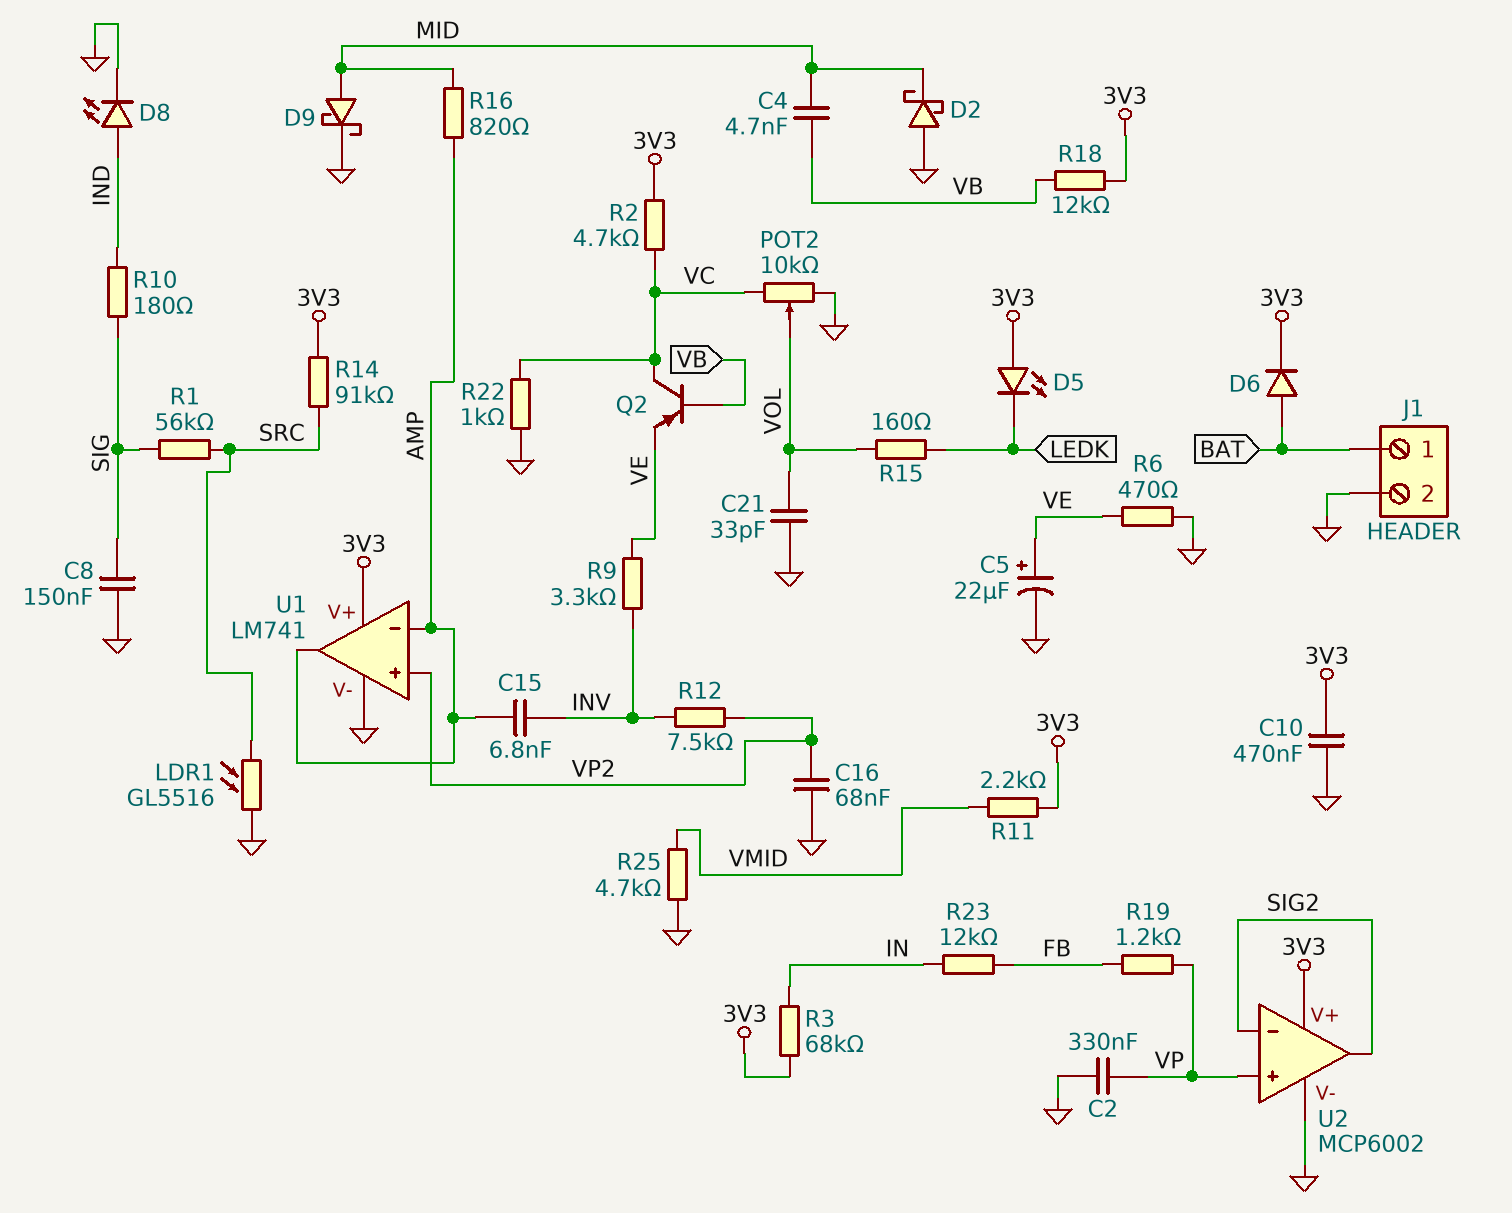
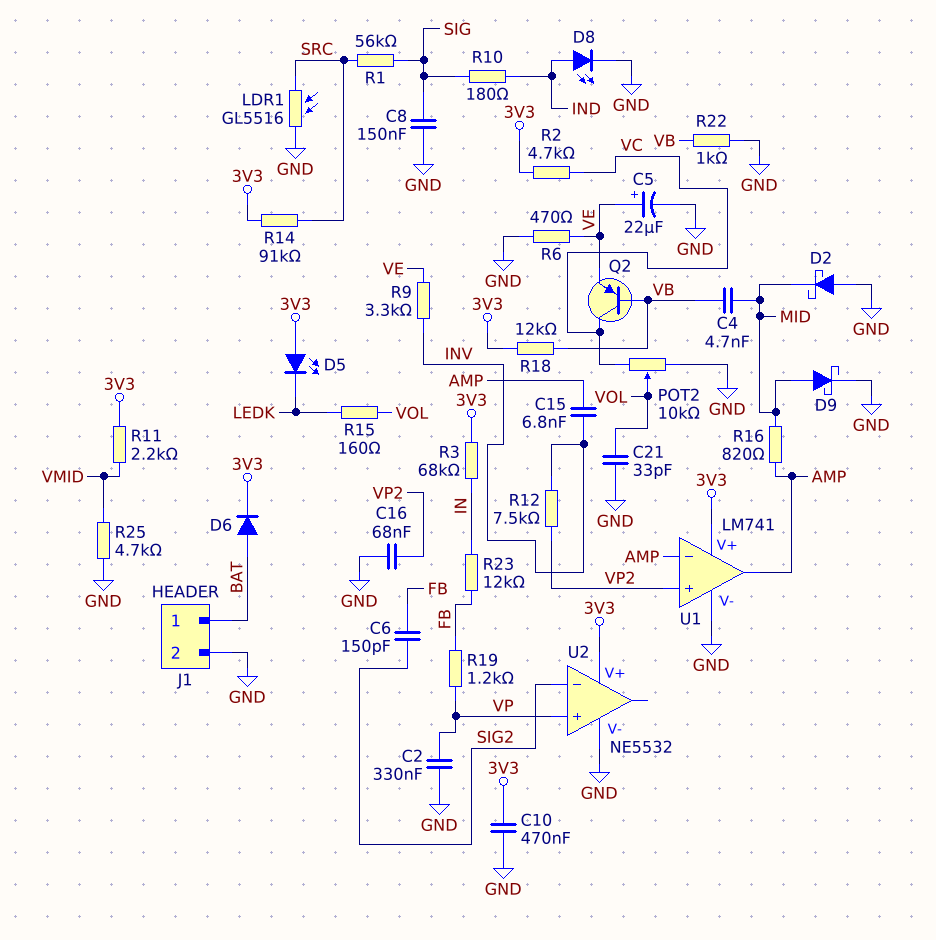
C6: none -> 150pF (FB, SIG2)
R22: 1k (GND, VC) -> 1k (GND, VB)
U2: MCP6002 -> NE5532
U2 pin out: SIG2 -> none

